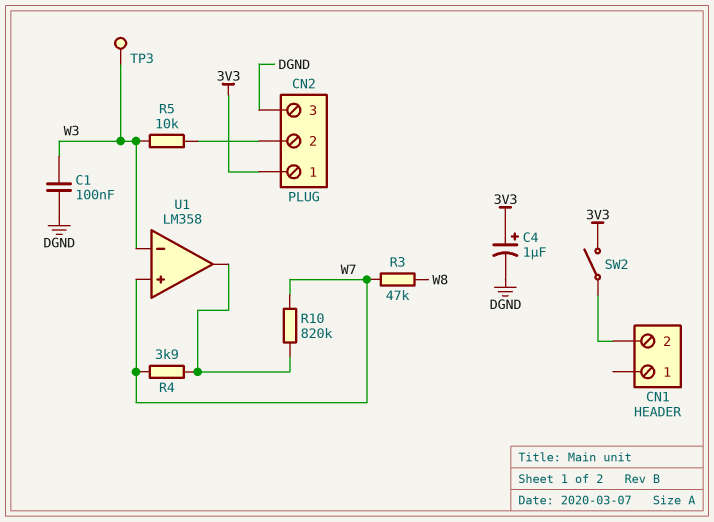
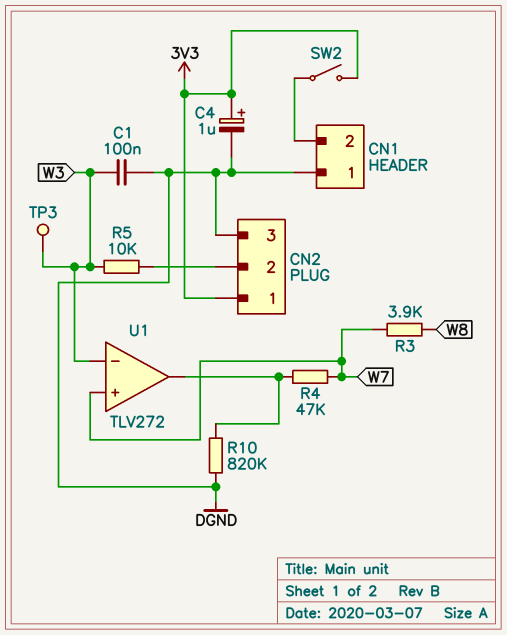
CN1 pin 1: none -> DGND
R3: 47k (W7, W8) -> 3.9k (W7, W8)
R4: 3.9k (U1/out, W7) -> 47k (U1/out, W7)
R10: 820k (U1/out, W7) -> 820k (DGND, U1/out)
U1: LM358 -> TLV272

